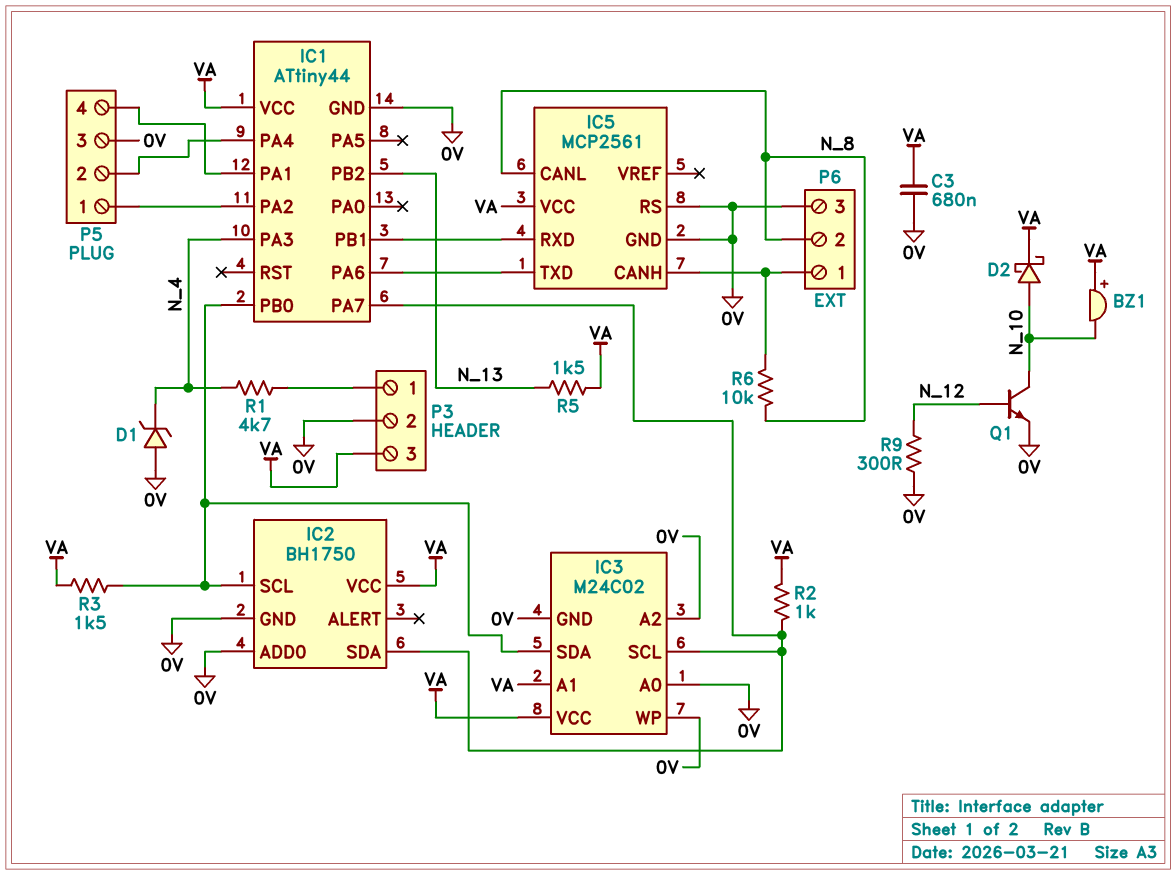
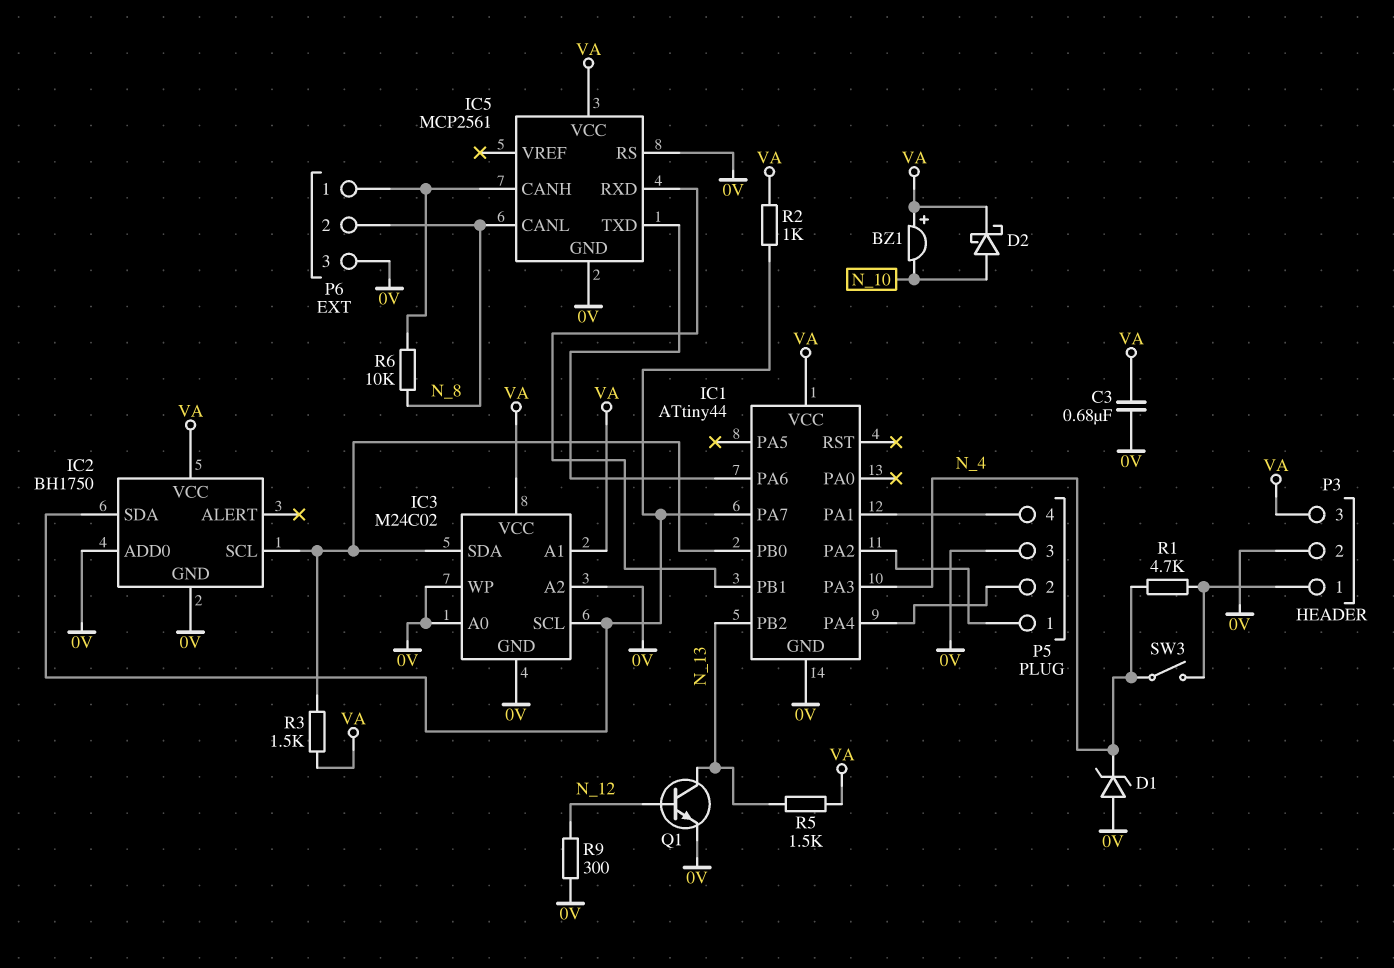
Q1: NPN (B N_12, C N_10, E 0V) -> NPN (B N_12, C N_13, E 0V)
SW3: none -> switch (N_4, P3/1)

